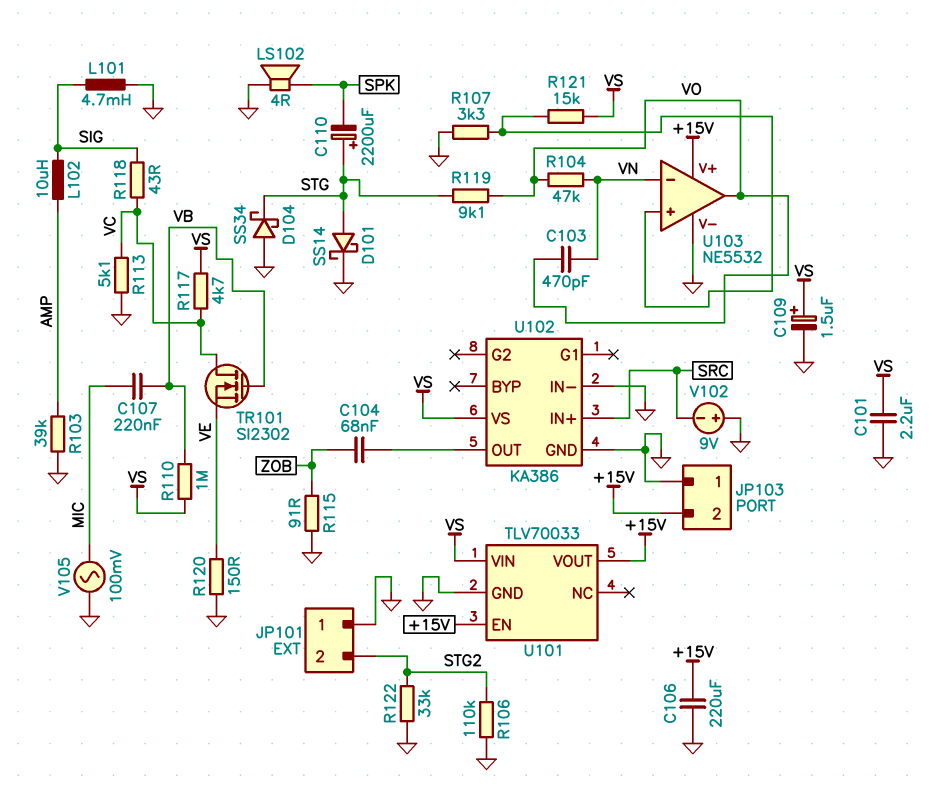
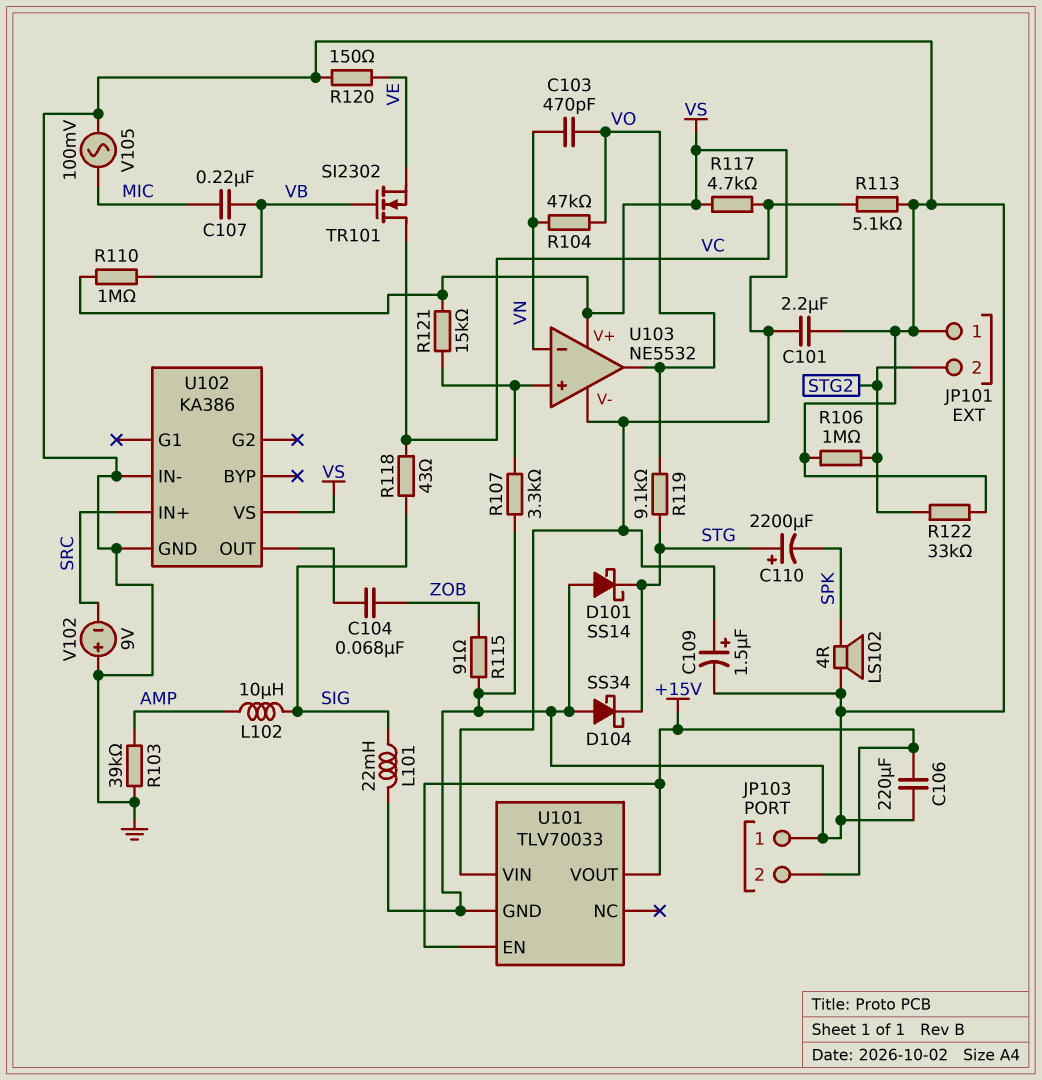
D101: schottky SS14 (A STG, K GND) -> schottky SS14 (A GND, K STG)
L101: 4.7mH (GND, SIG) -> 22mH (GND, SIG)
R106: 110k (GND, STG2) -> 1M (GND, STG2)
U103 pin V+: +15V -> VS
U103 pin V-: GND -> VS

